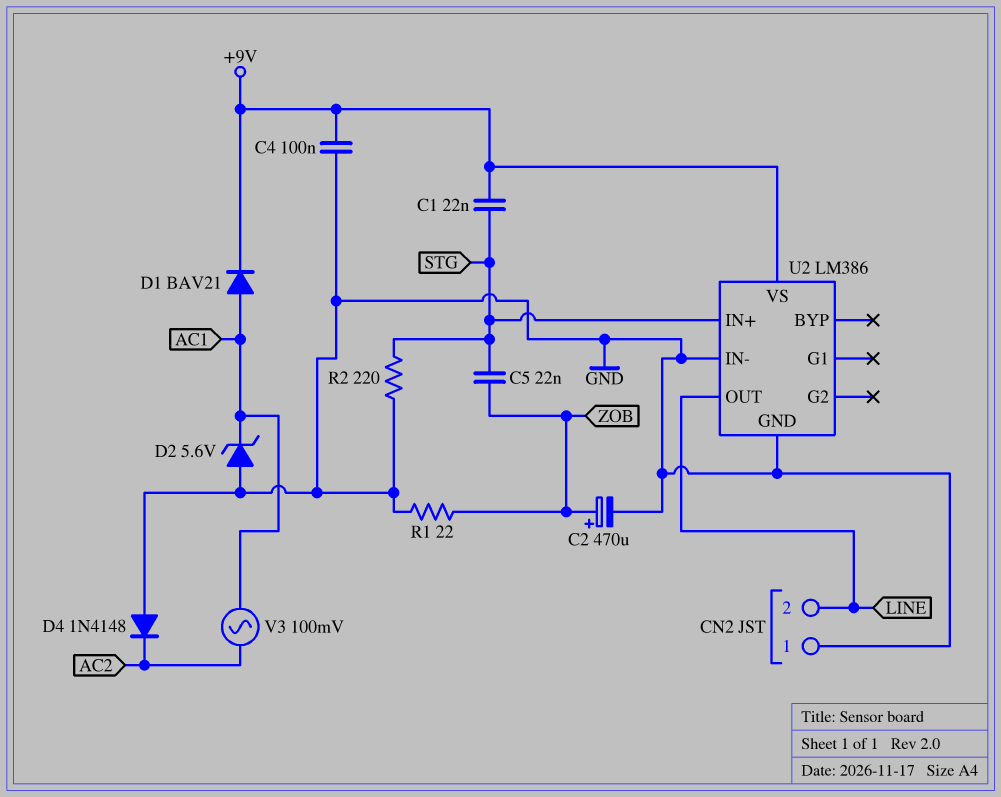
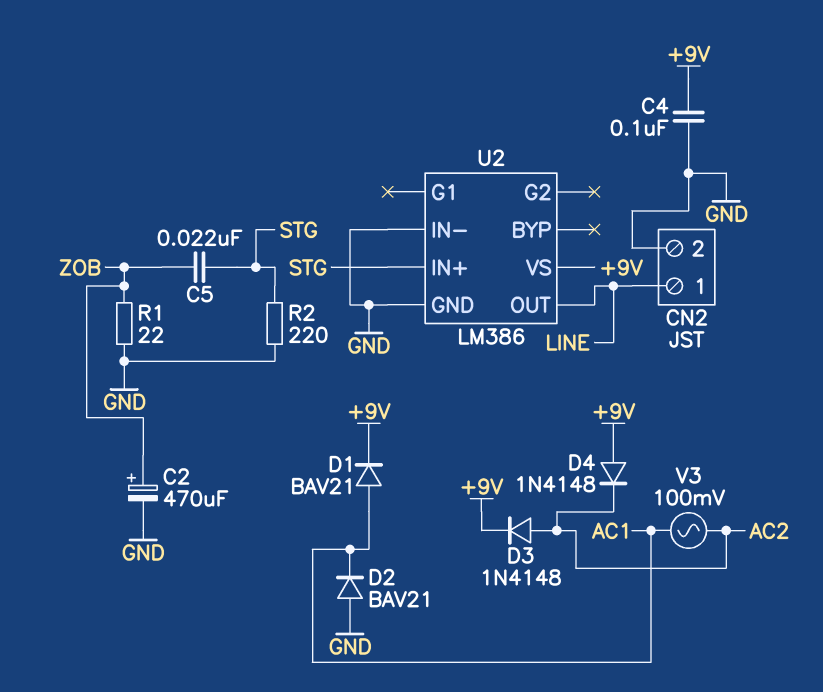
C1: 22nF (+9V, STG) -> none
CN2 pin 1: GND -> LINE
CN2 pin 2: LINE -> GND
D2: zener 5.6V (A GND, K AC1) -> diode BAV21 (A GND, K AC1)
D3: none -> diode 1N4148 (A AC2, K +9V)
D4: diode 1N4148 (A GND, K AC2) -> diode 1N4148 (A +9V, K AC2)

